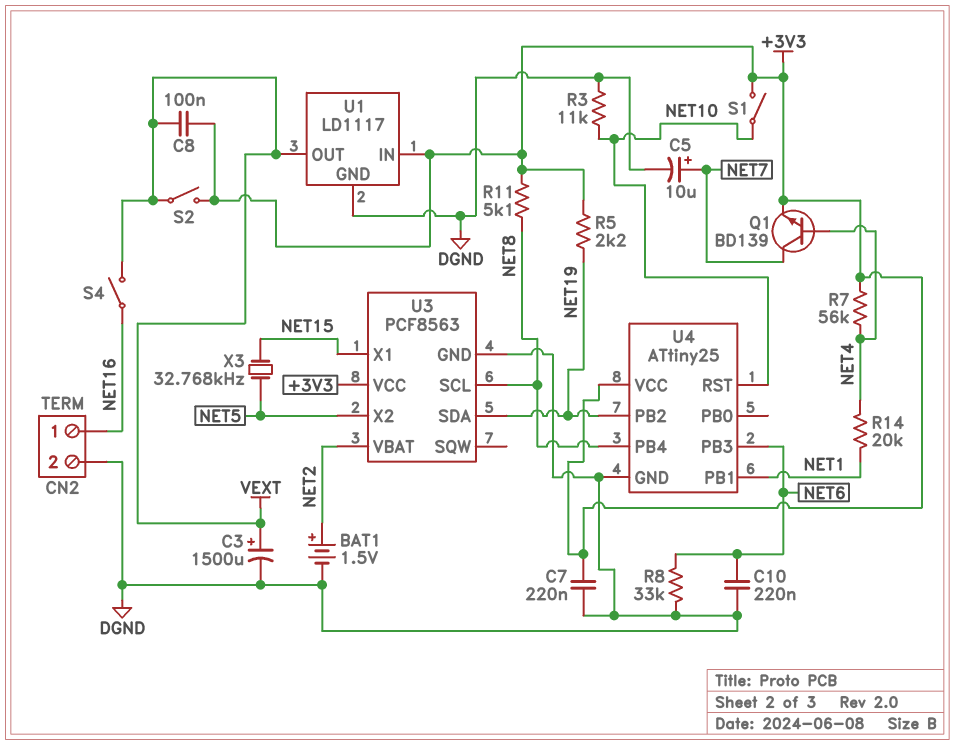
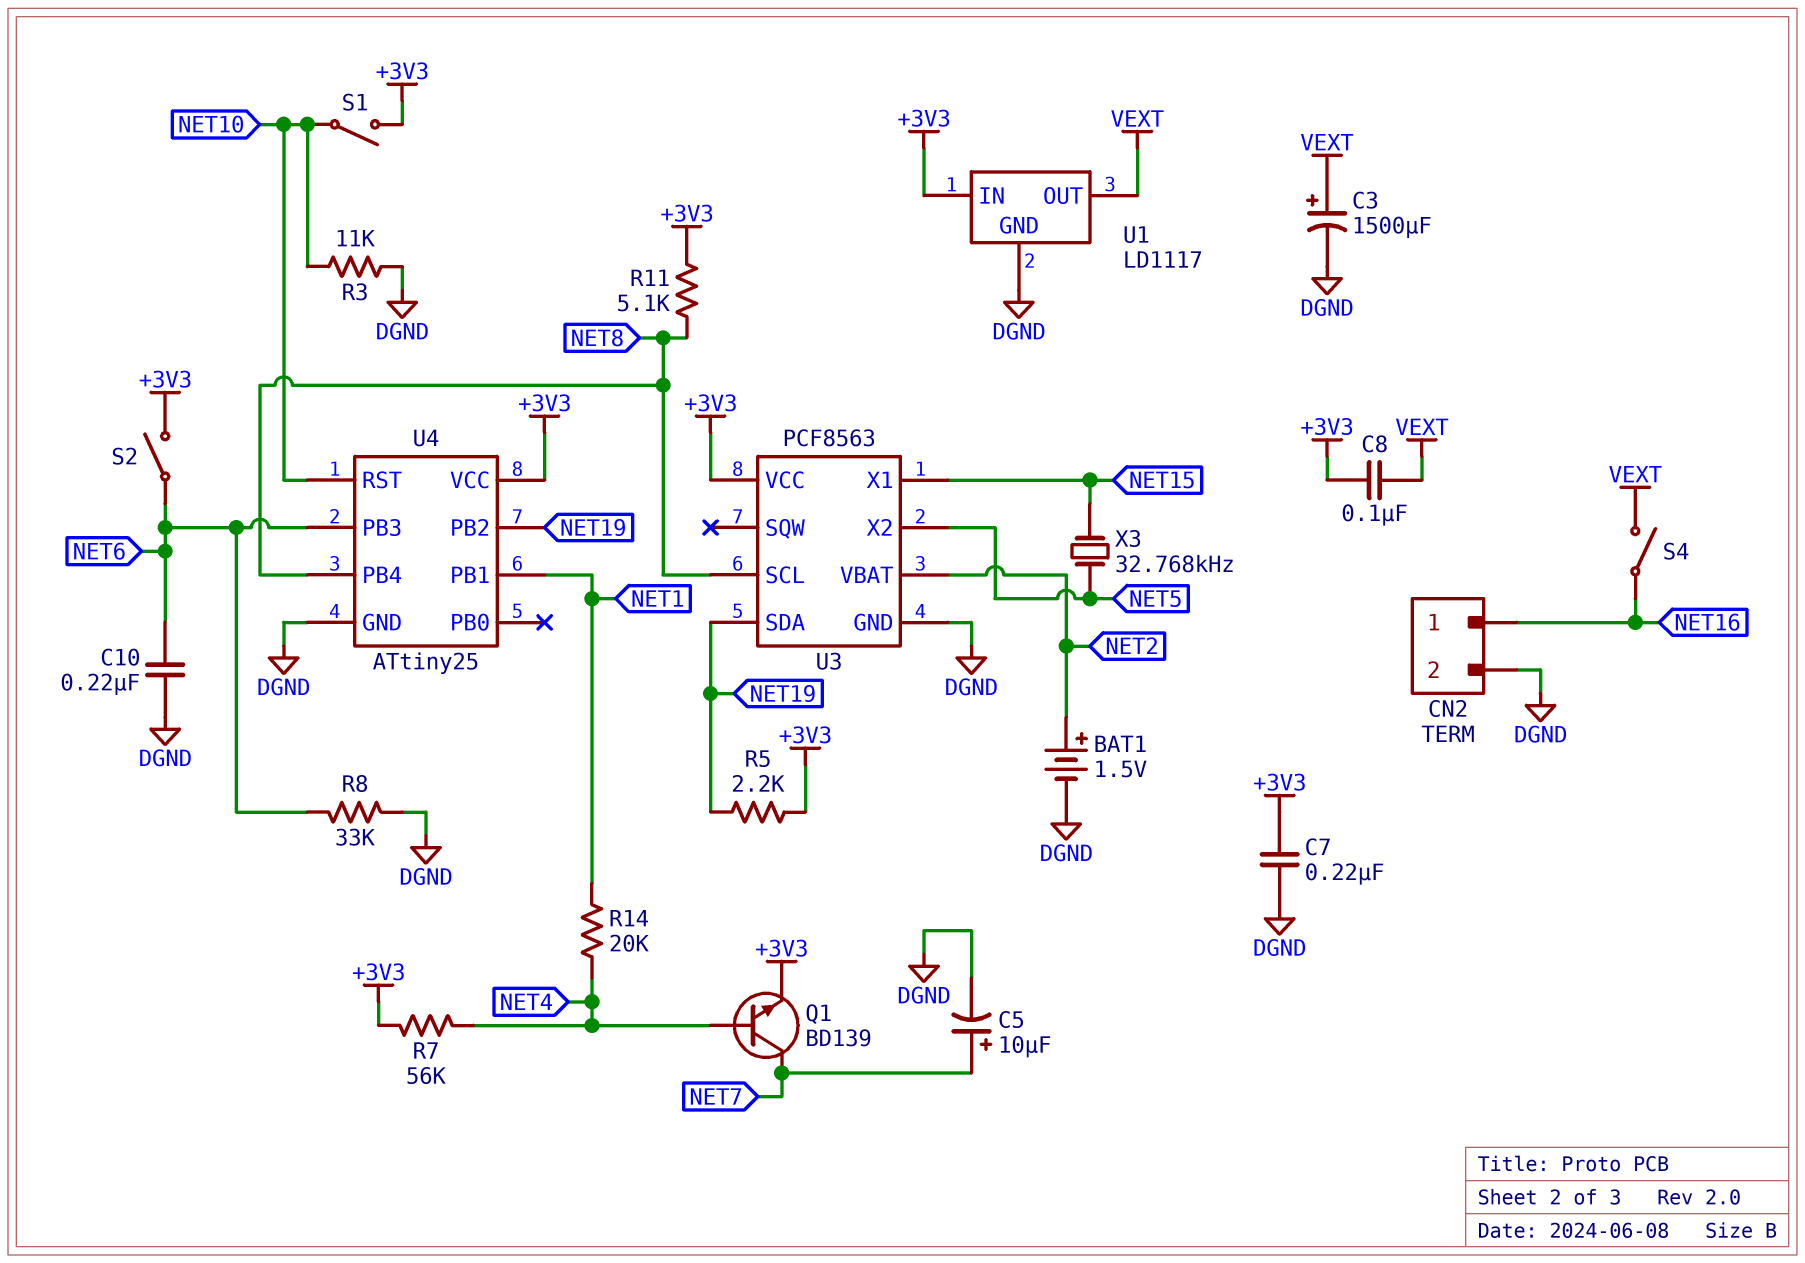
S2: switch (+3V3, VEXT) -> switch (+3V3, NET6)

